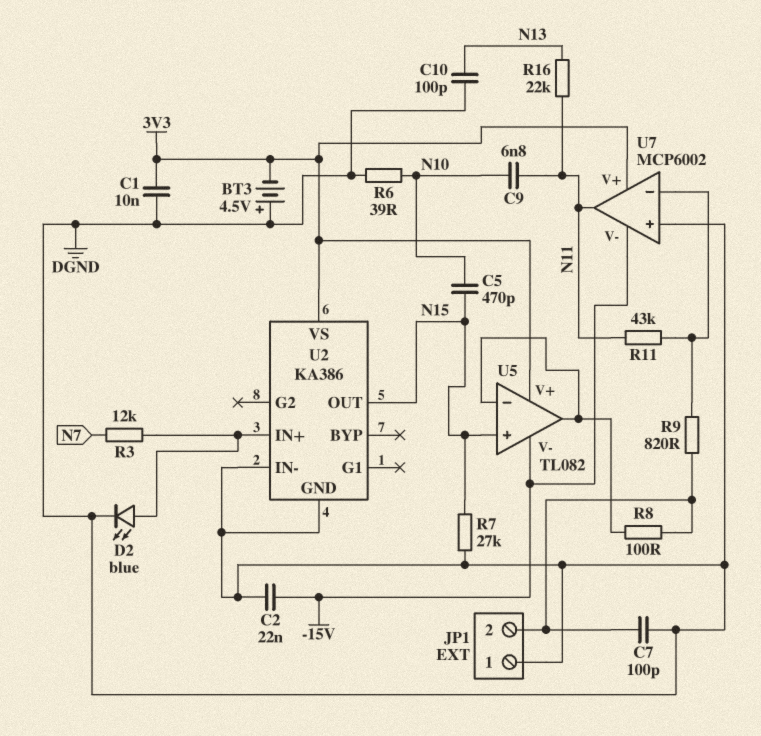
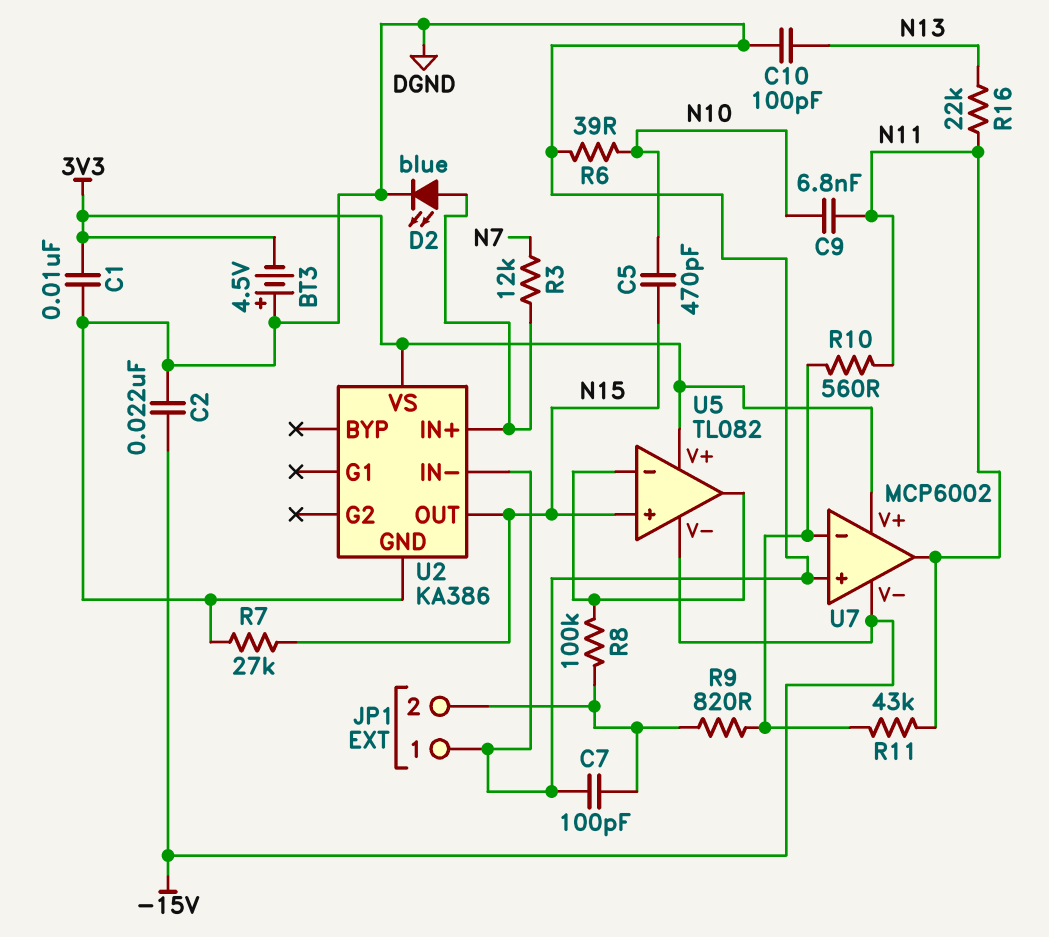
R8: 100 (JP1/2, U5/in-) -> 100k (JP1/2, U5/in-)
R10: none -> 560 (N11, U7/in-)

